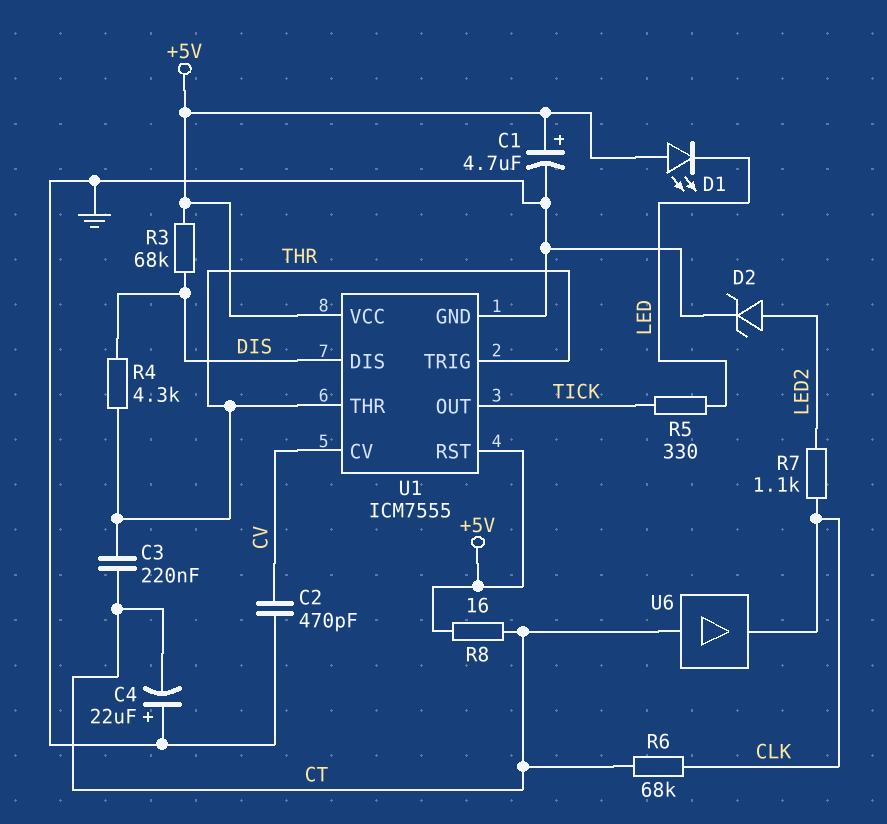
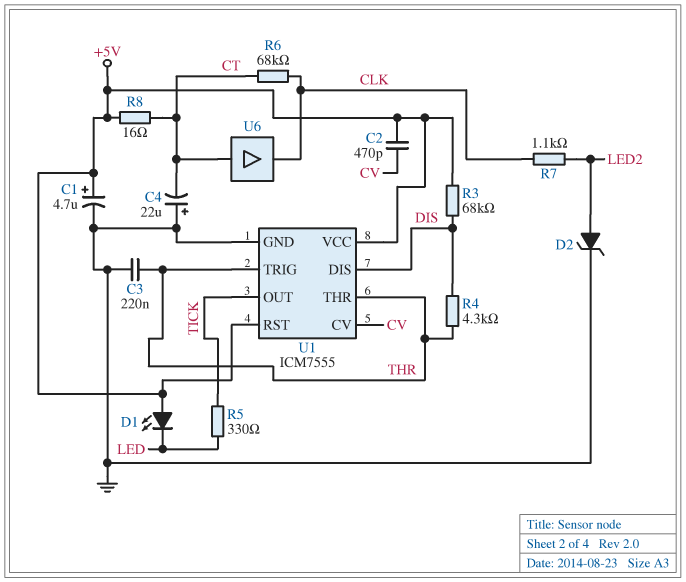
C2: 470pF (CV, GND) -> 470pF (+5V, CV)
C3: 220nF (CT, THR) -> 220nF (GND, THR)

